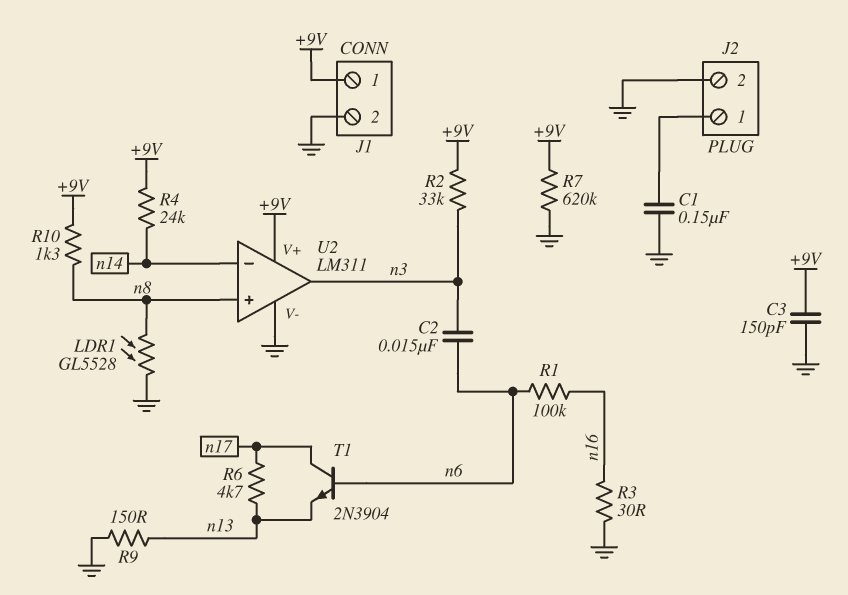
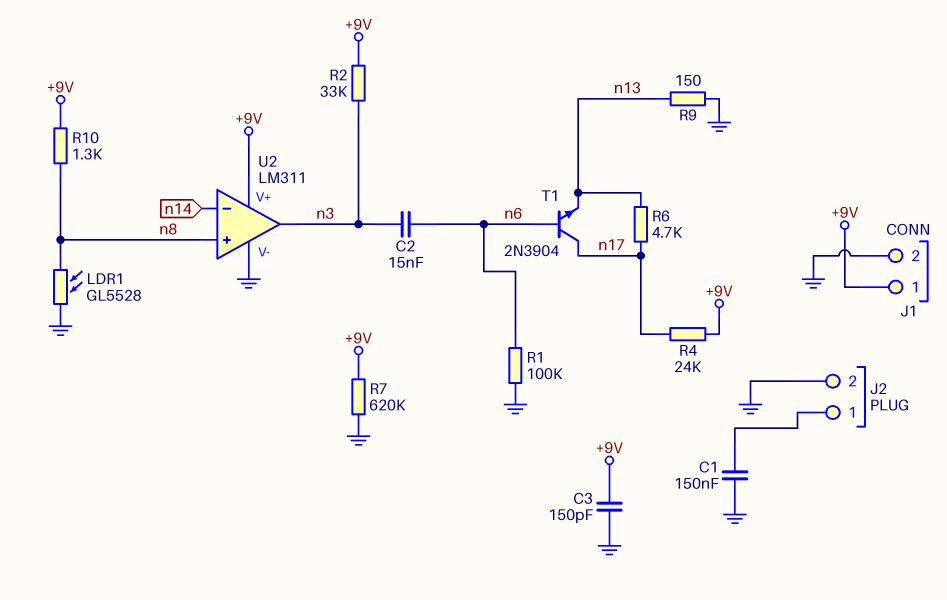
R1: 100k (n6, n16) -> 100k (GND, n6)
R3: 30 (GND, n16) -> none
R4: 24k (+9V, n14) -> 24k (+9V, n17)

